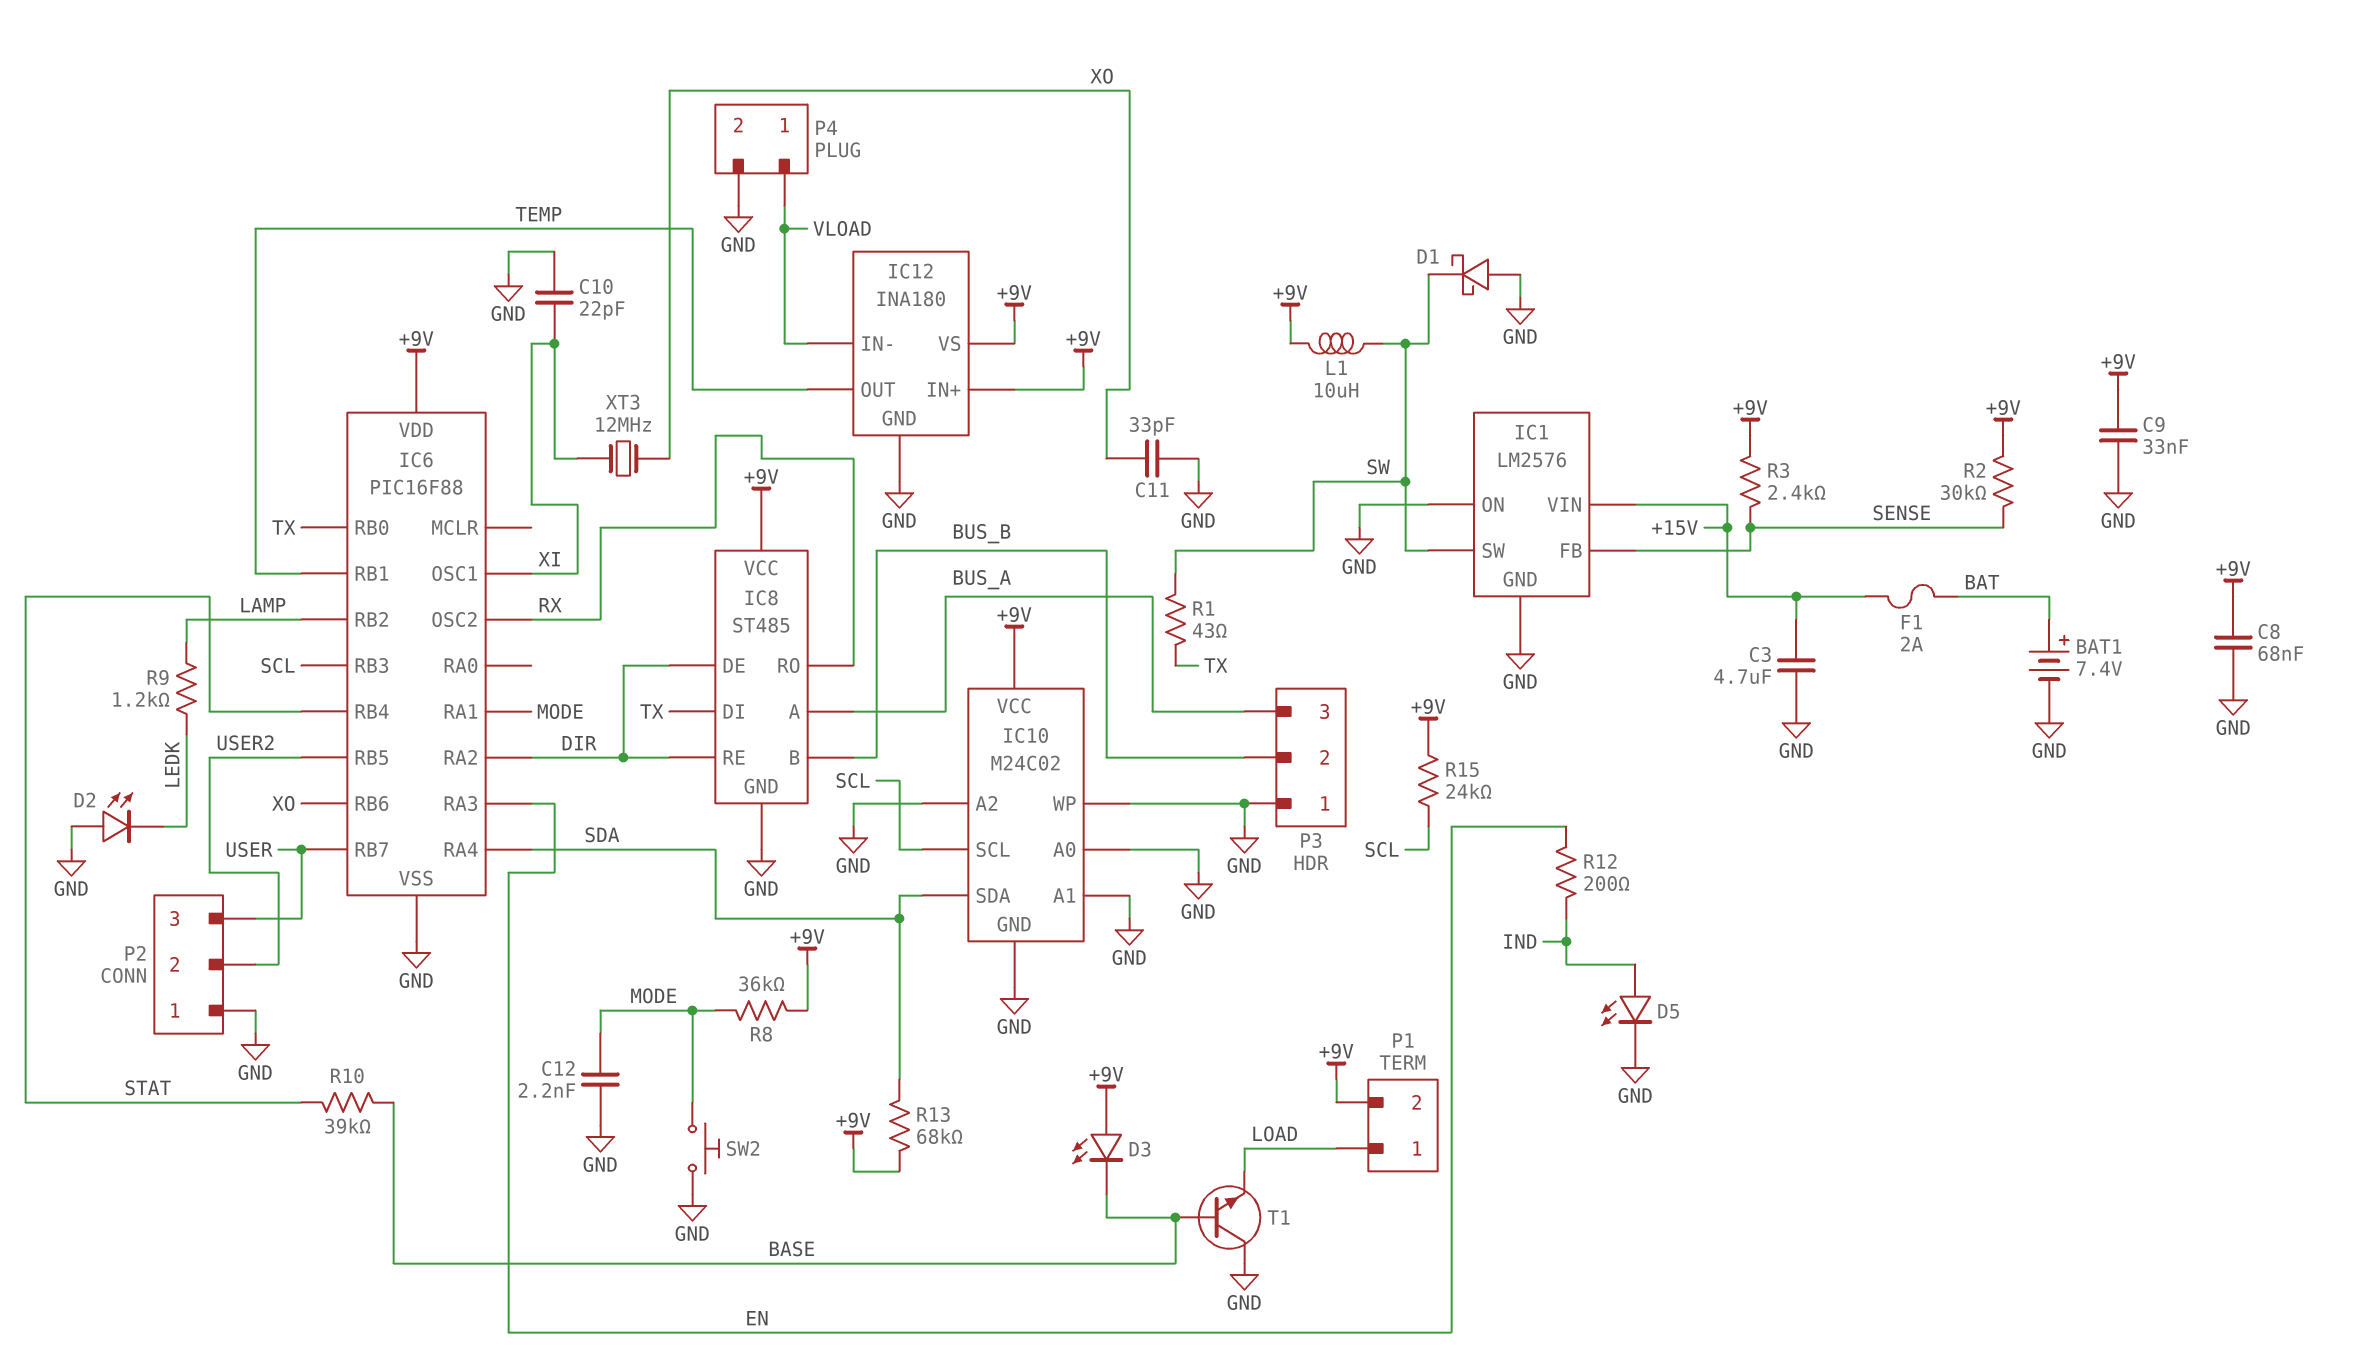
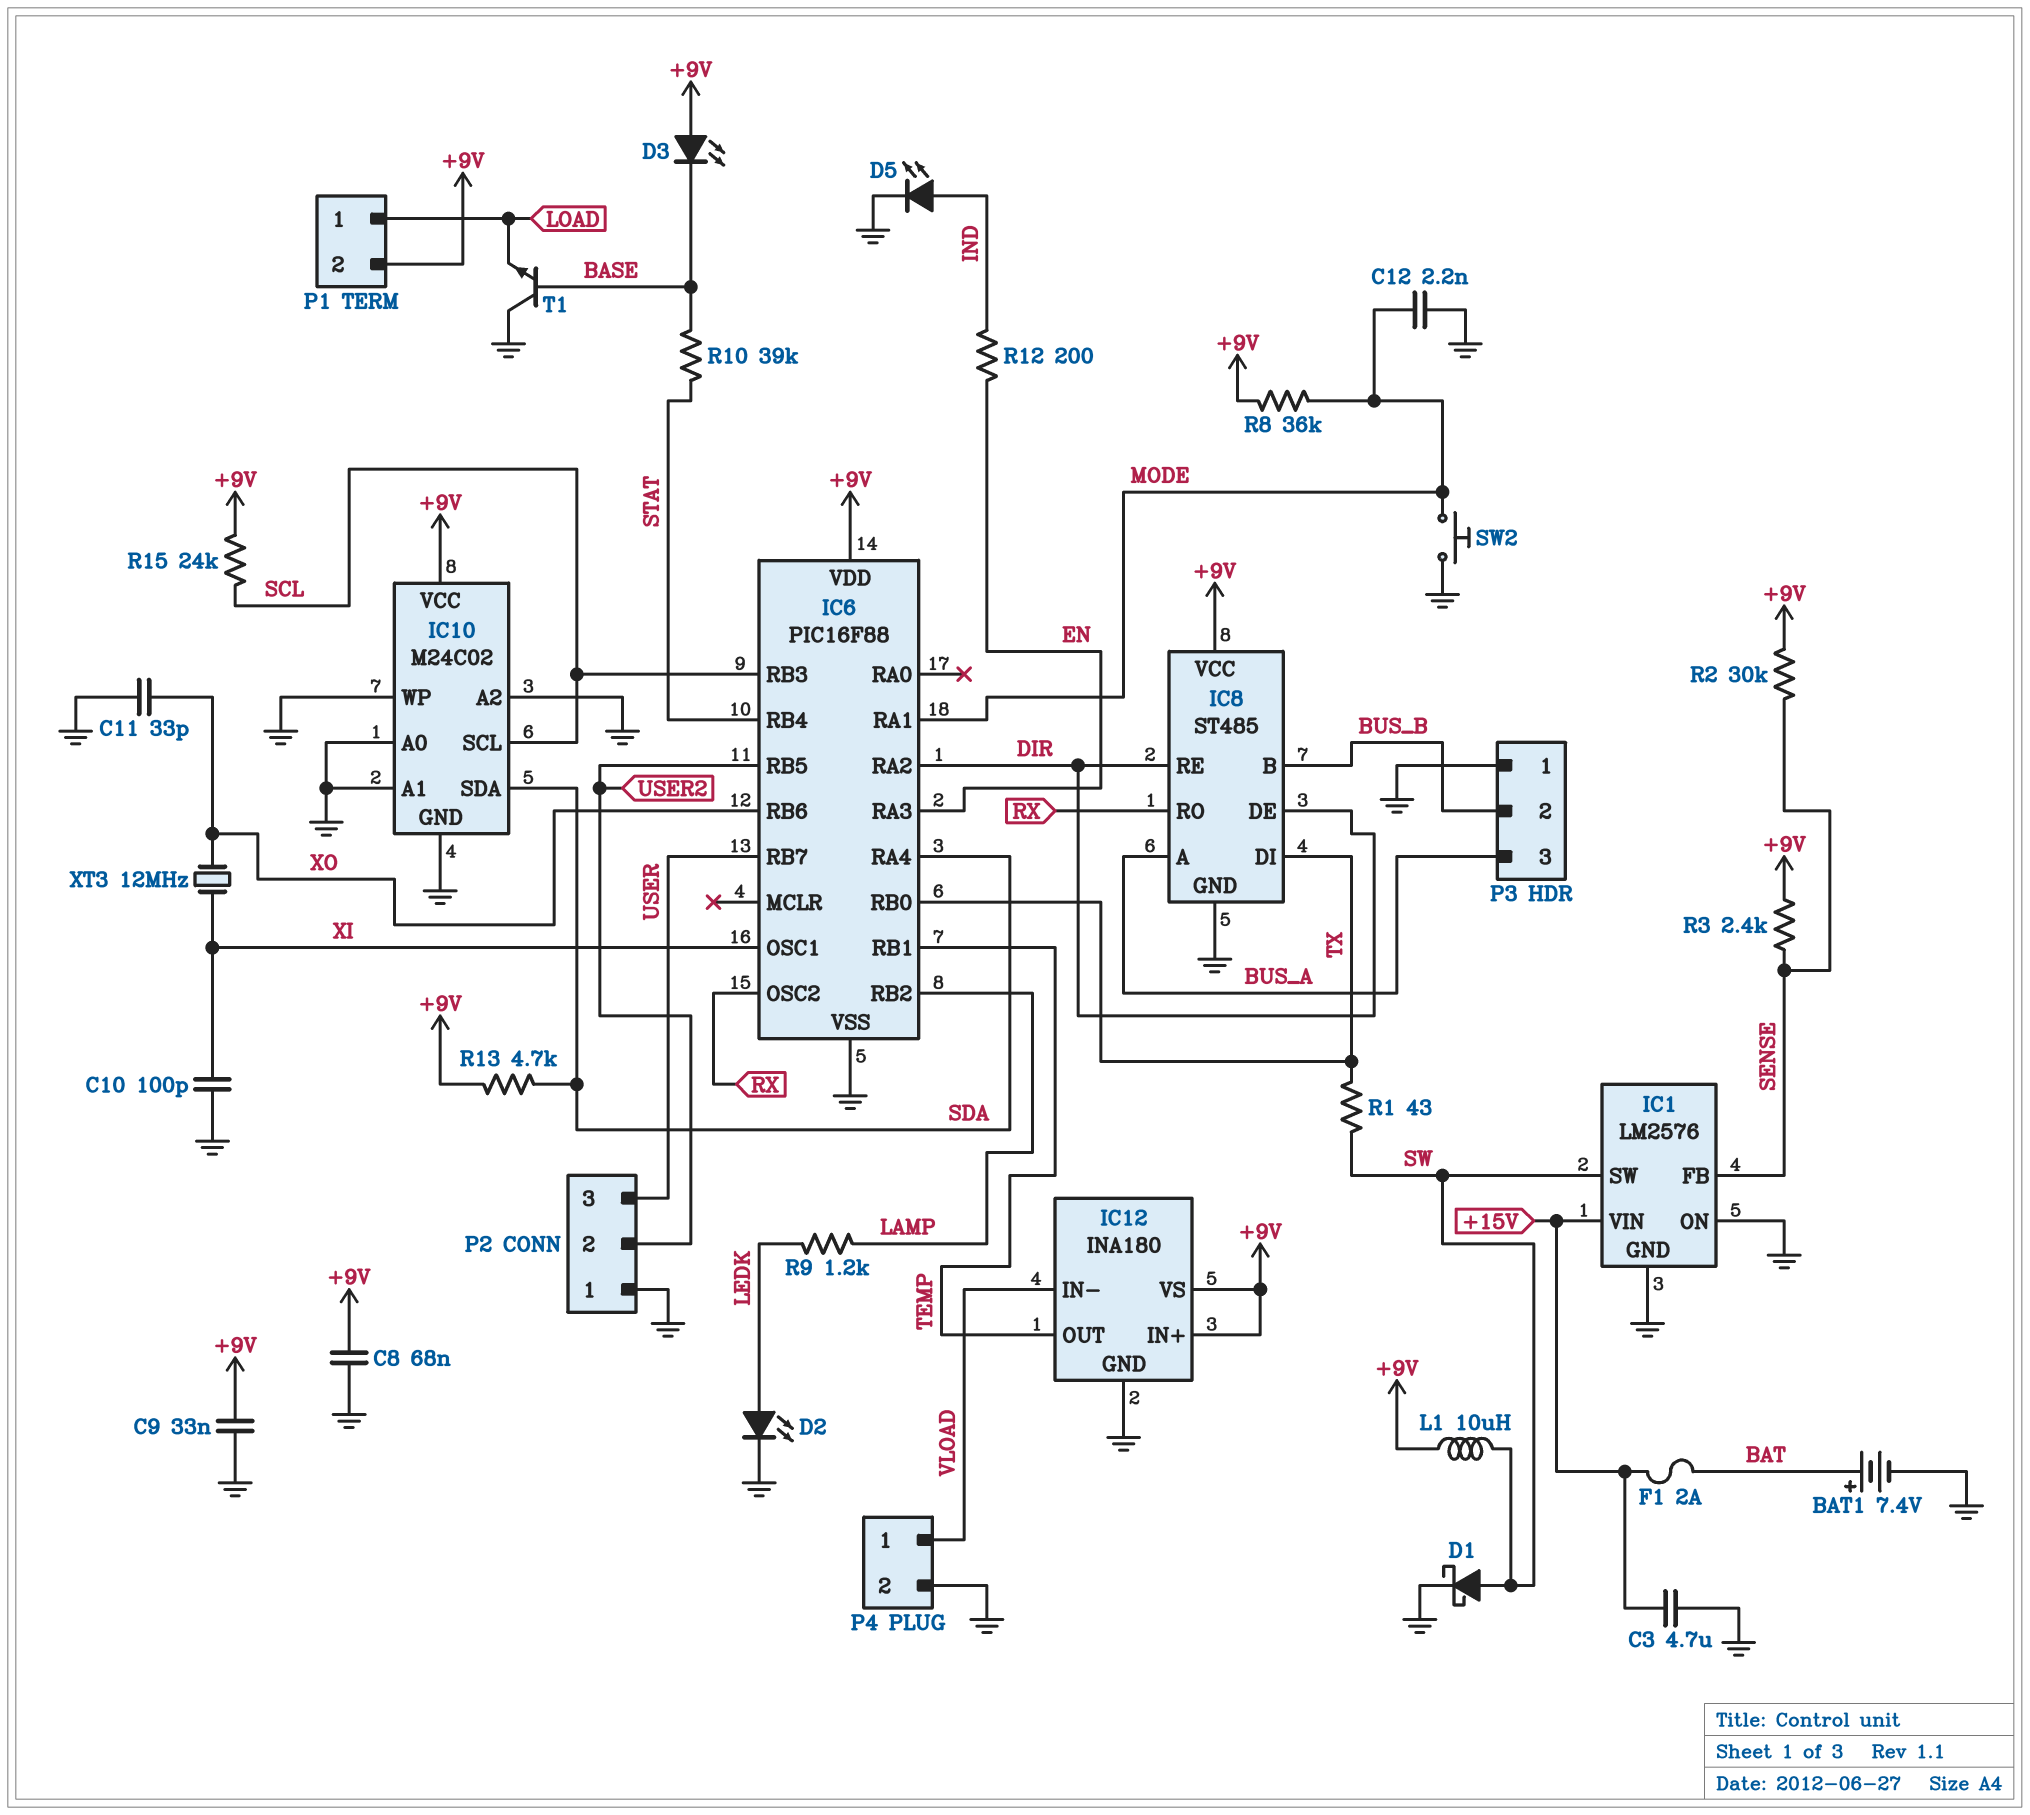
C10: 22pF (GND, XI) -> 100pF (GND, XI)
D1: schottky (A GND, K SW) -> schottky (A SW, K GND)
D2: LED (A GND, K LEDK) -> LED (A LEDK, K GND)
R13: 68k (+9V, SDA) -> 4.7k (+9V, SDA)

